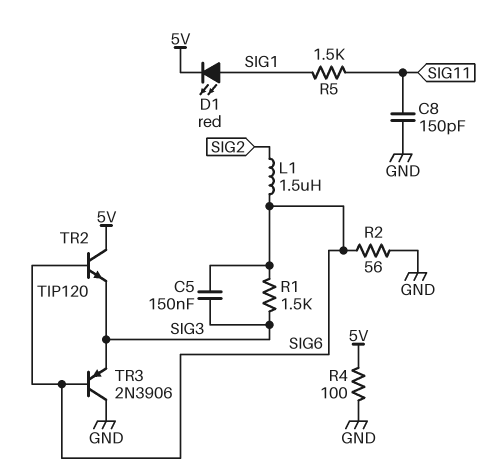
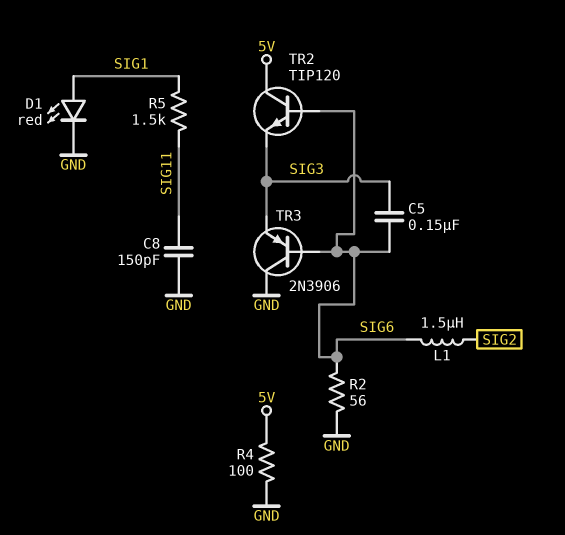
D1: LED red (A SIG1, K 5V) -> LED red (A SIG1, K GND)
R1: 1.5k (SIG3, SIG6) -> none

